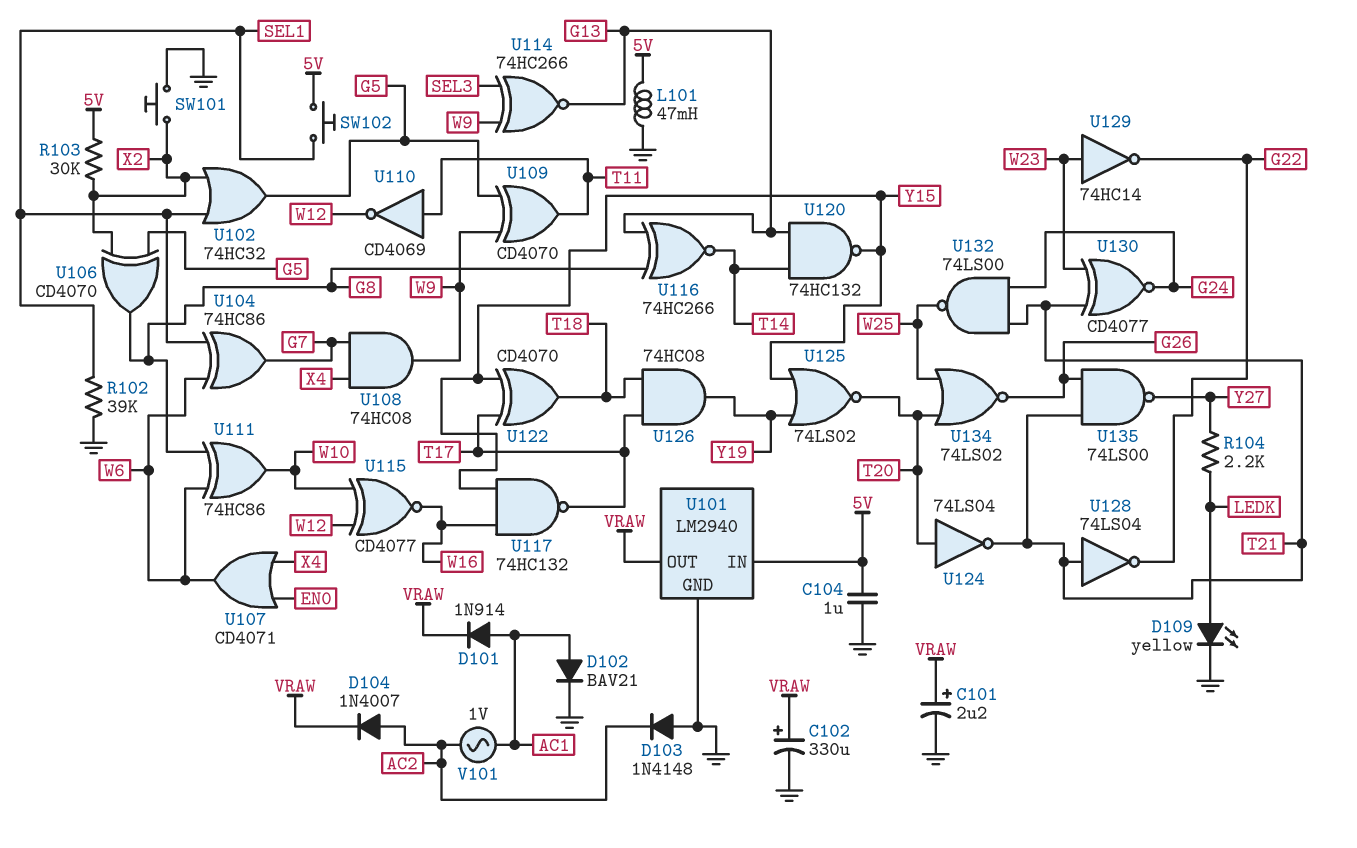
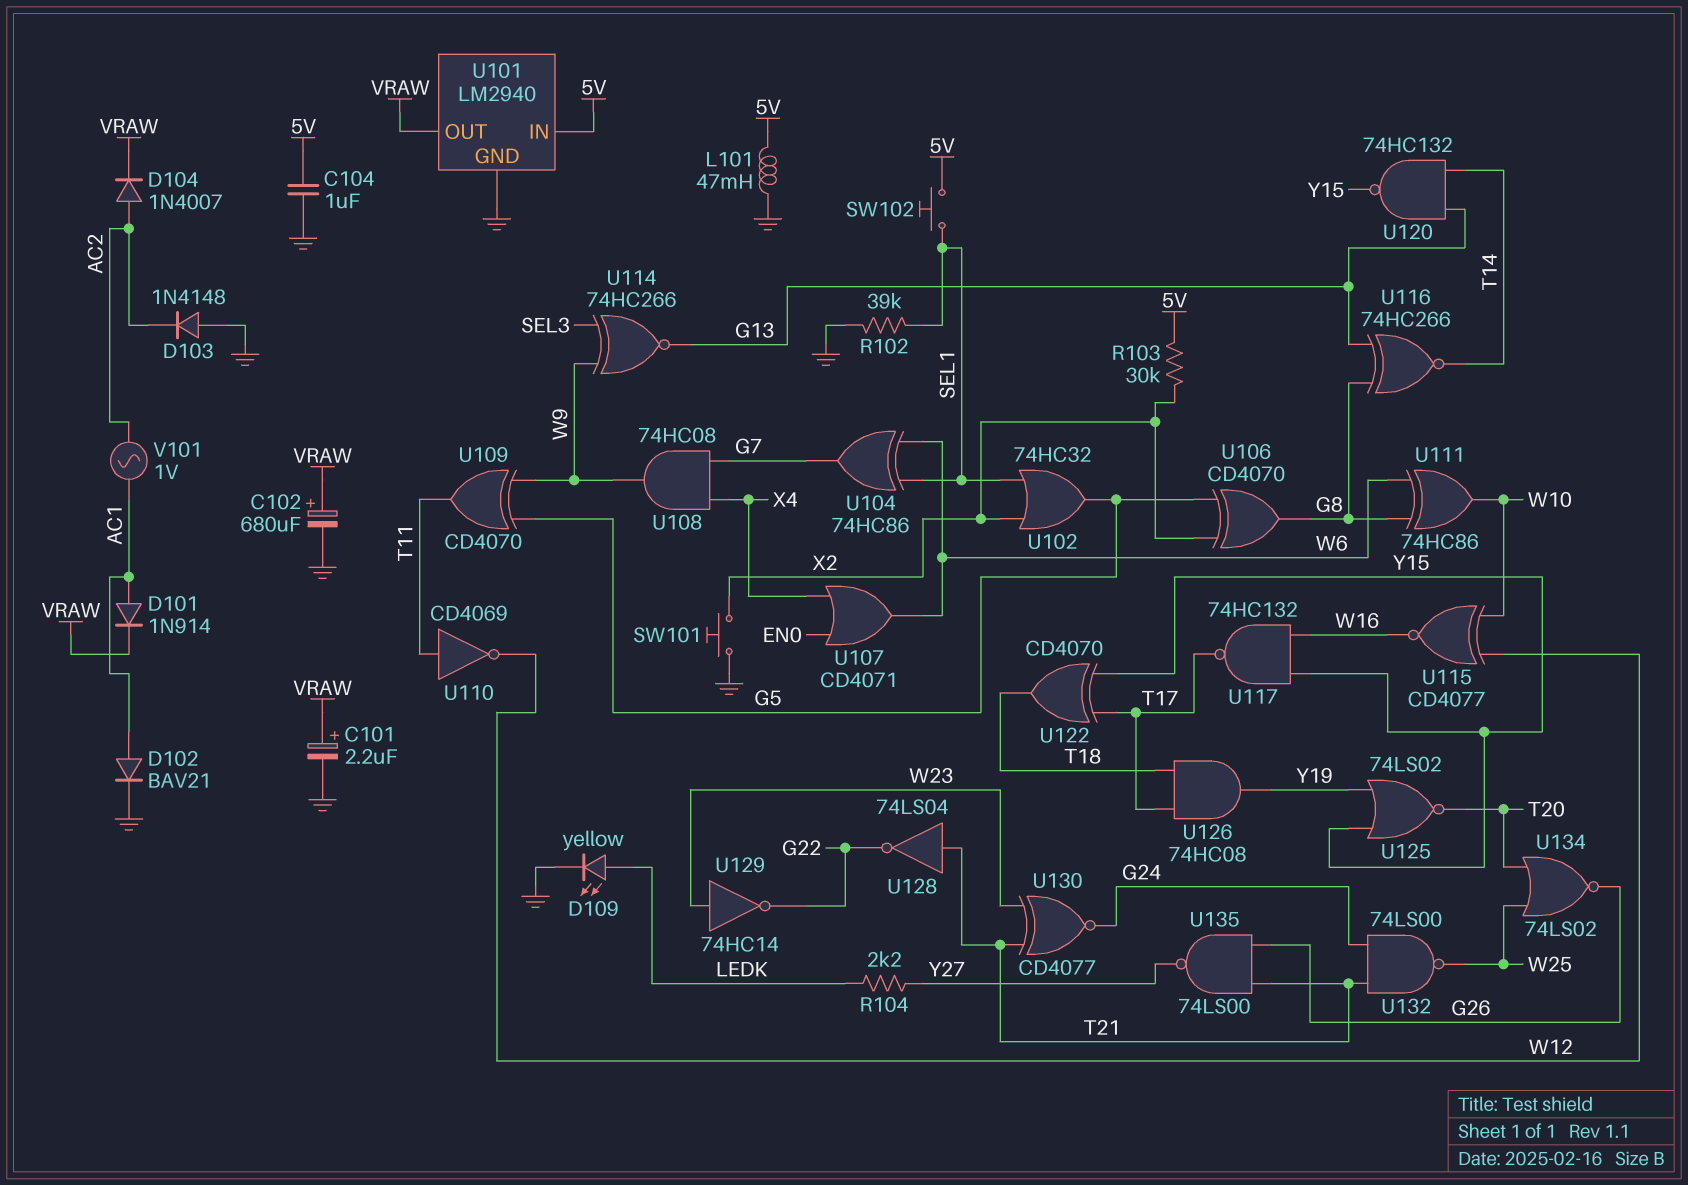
C102: 330uF (plus VRAW, minus GND) -> 680uF (plus VRAW, minus GND)
U124: NOT 74LS04 (in T20, out T21) -> none

